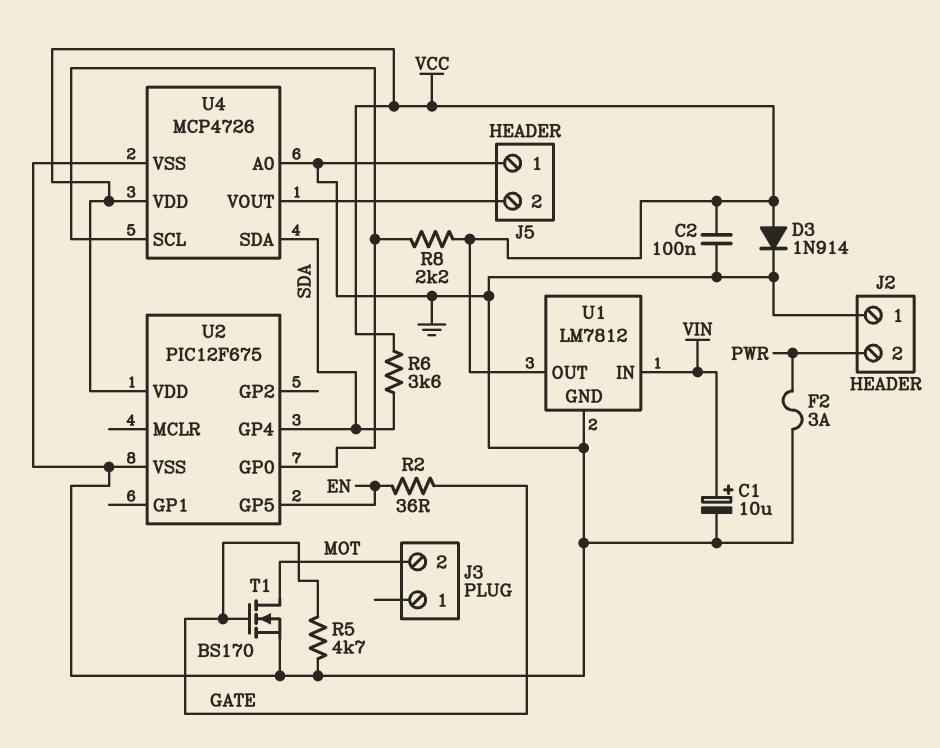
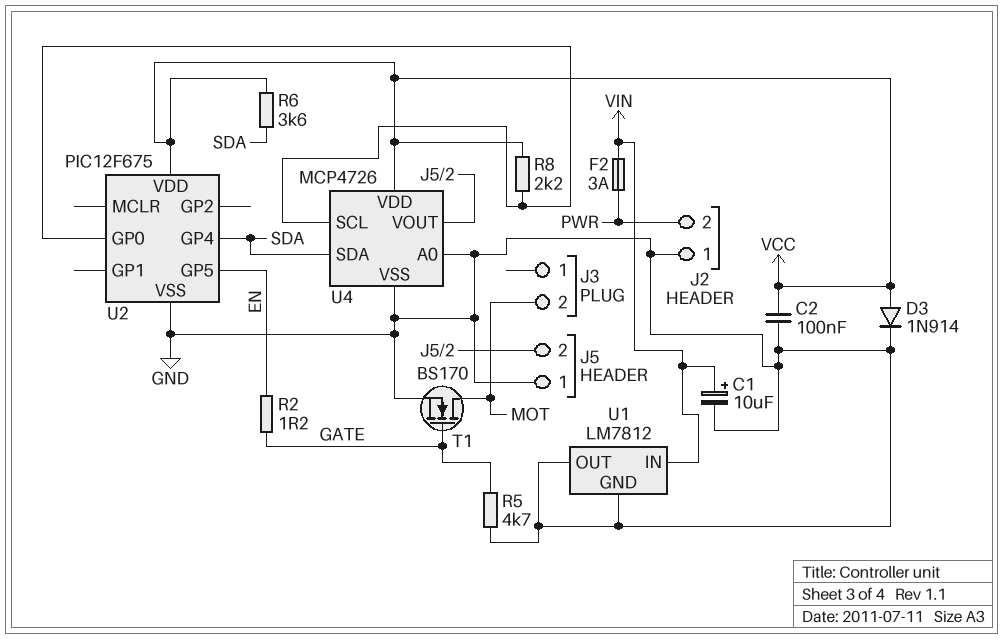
F2: 3A (GND, PWR) -> 3A (PWR, VIN)
R2: 36 (EN, GATE) -> 1.2 (EN, GATE)
U1 pin OUT: VCC -> GND

